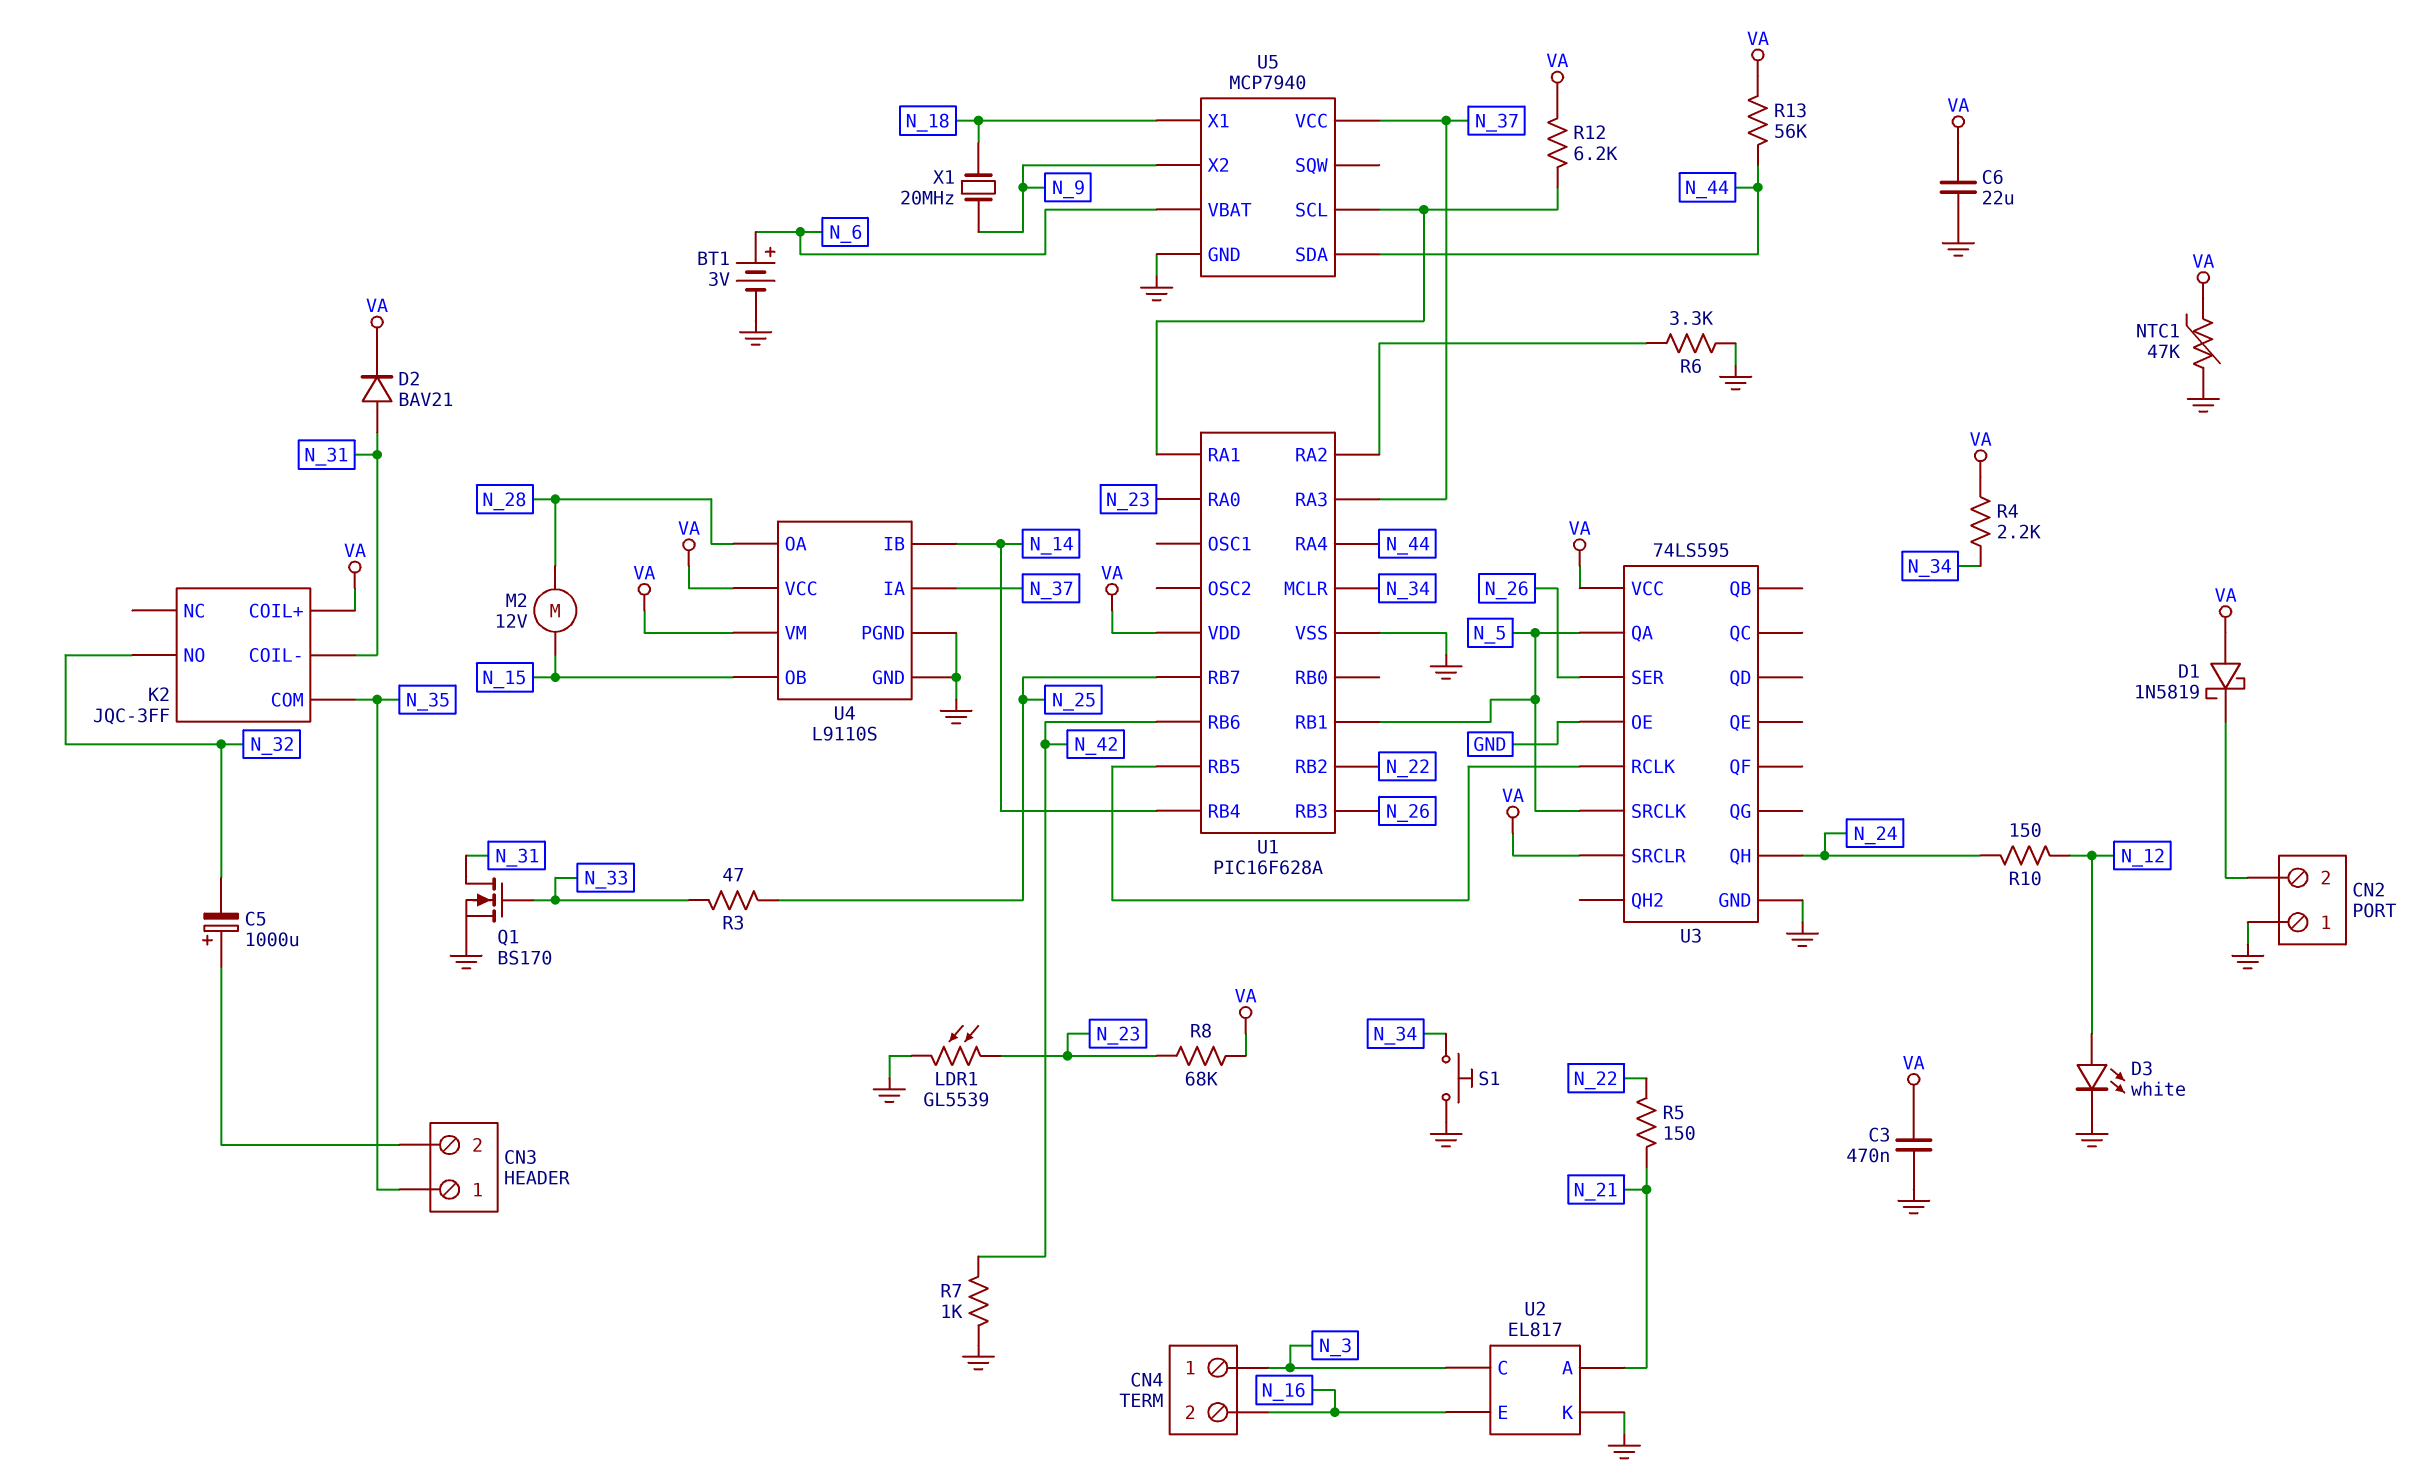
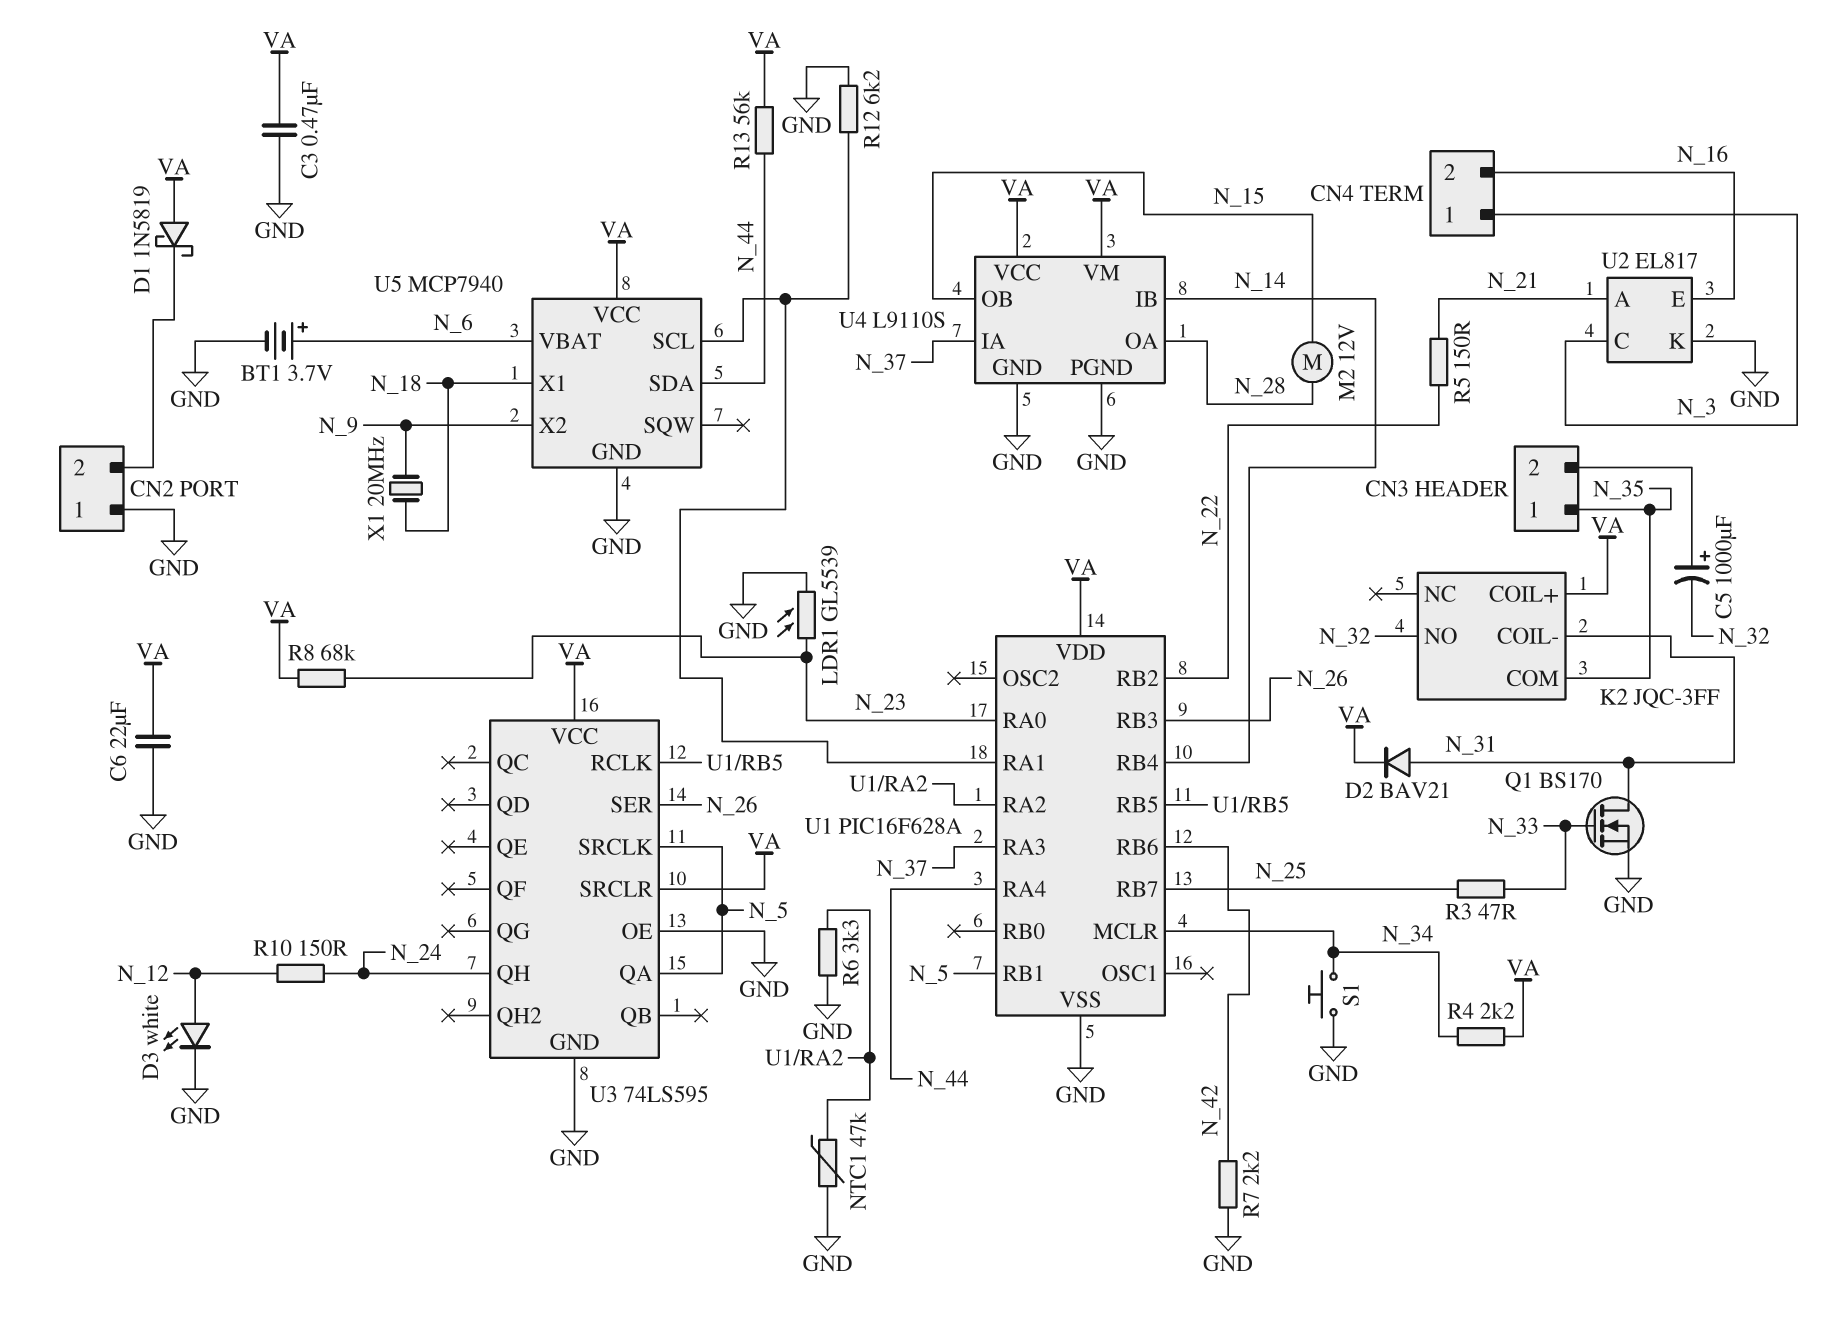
BT1: 3V (plus N_6, minus GND) -> 3.7V (plus N_6, minus GND)
NTC1: 47k (GND, VA) -> 47k (GND, U1/RA2)
R7: 1k (GND, N_42) -> 2.2k (GND, N_42)
R12: 6.2k (U1/RA1, VA) -> 6.2k (GND, U1/RA1)
U5 pin VCC: N_37 -> VA

